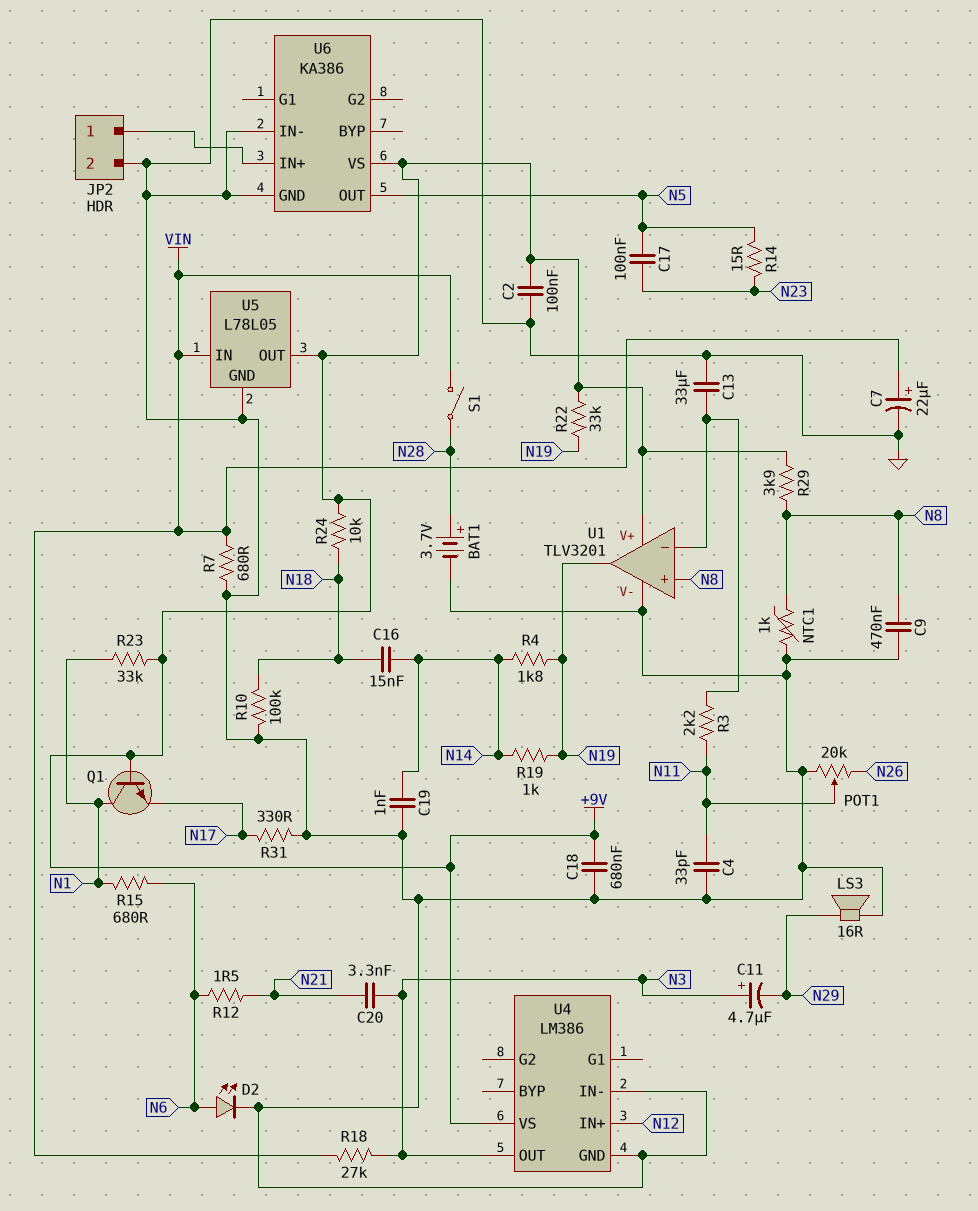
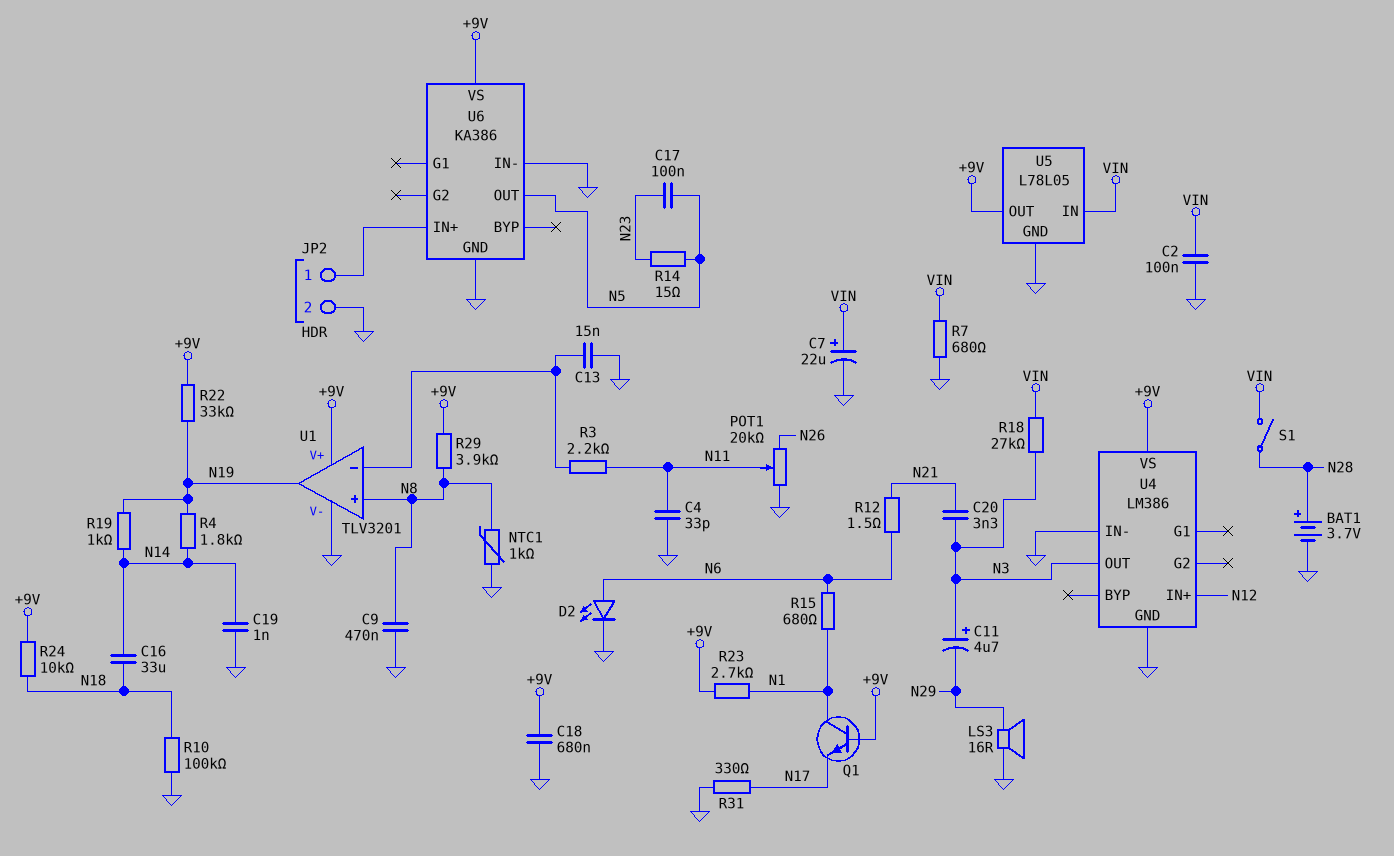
C2: 100nF (+9V, GND) -> 100nF (GND, VIN)
C13: 33uF (GND, U1/in-) -> 15nF (GND, U1/in-)
C16: 15nF (N14, N18) -> 33uF (N14, N18)
R23: 33k (+9V, N1) -> 2.7k (+9V, N1)

